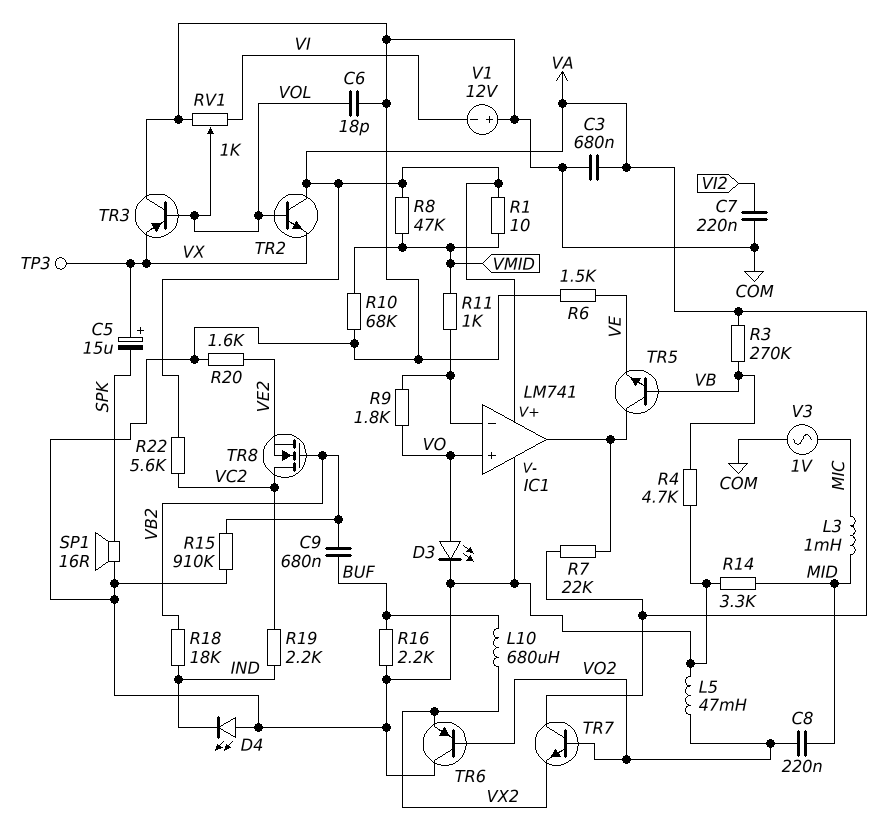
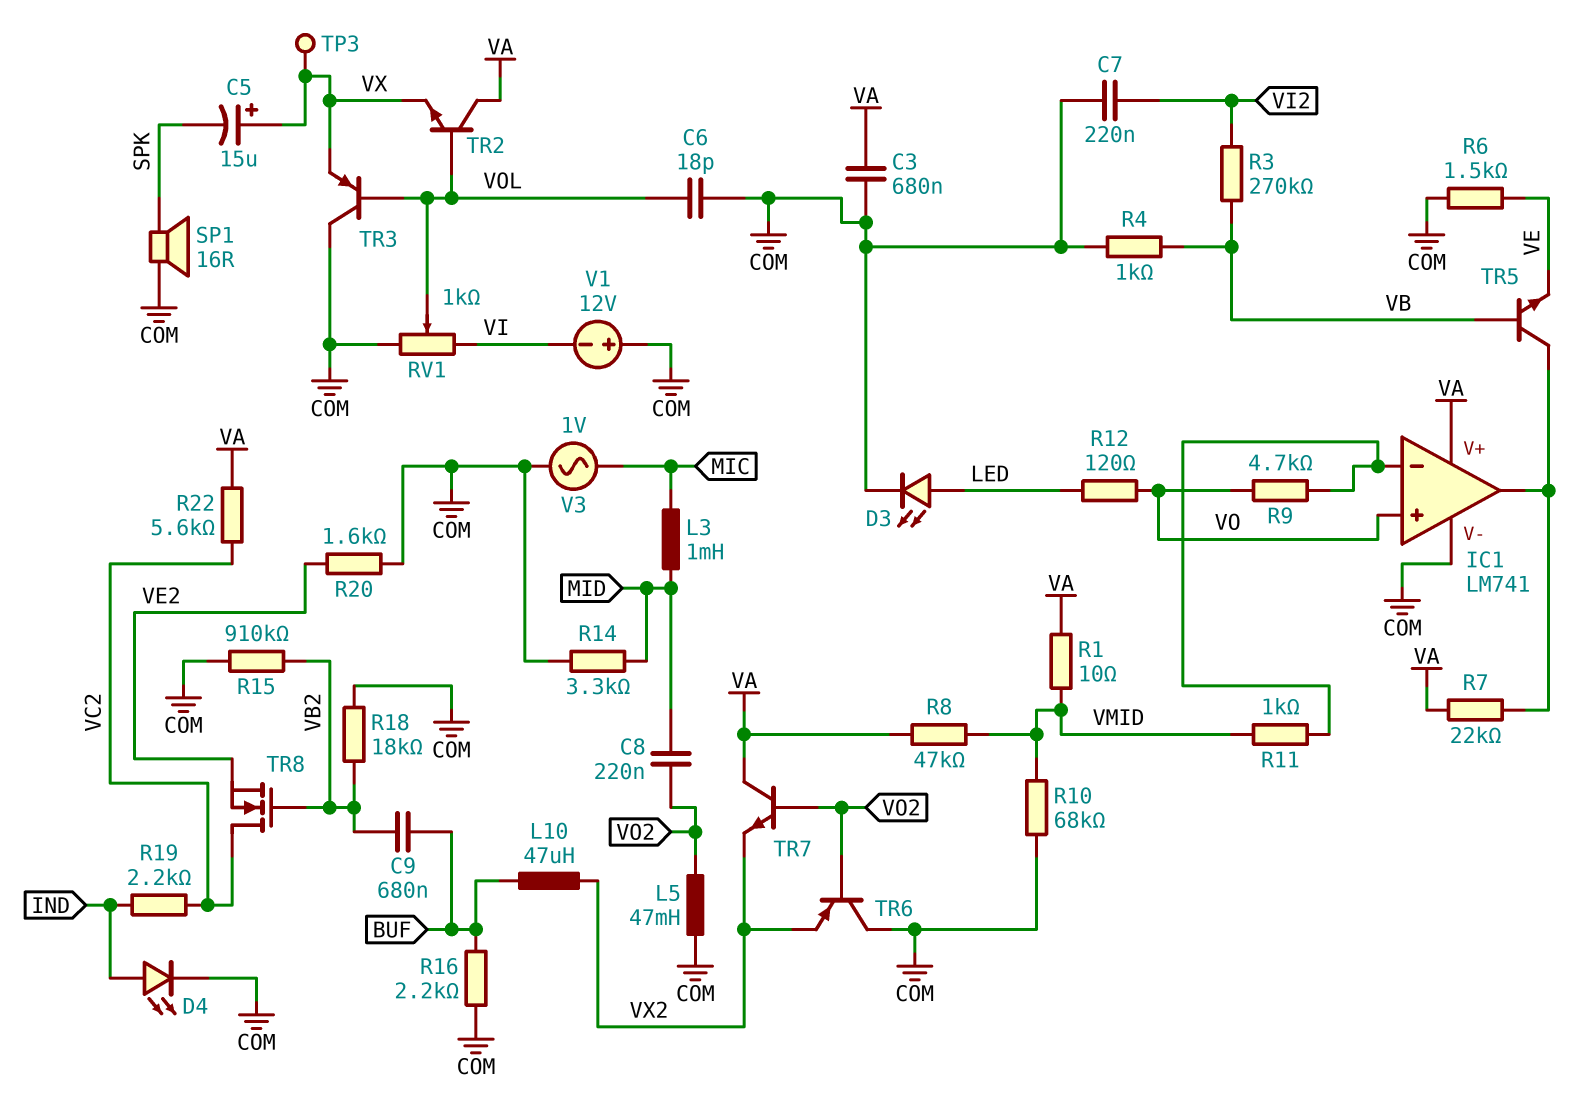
D3: LED (A VO, K COM) -> LED (A LED, K COM)
D4: LED (A COM, K IND) -> LED (A IND, K COM)
L10: 680uH (BUF, VX2) -> 47uH (BUF, VX2)
R3: 270k (VA, VB) -> 270k (VB, VI2)
R4: 4.7k (COM, VB) -> 1k (COM, VB)
R9: 1.8k (IC1/in-, VO) -> 4.7k (IC1/in-, VO)
R12: none -> 120 (LED, VO)
R18: 18k (IND, VB2) -> 18k (COM, VB2)

